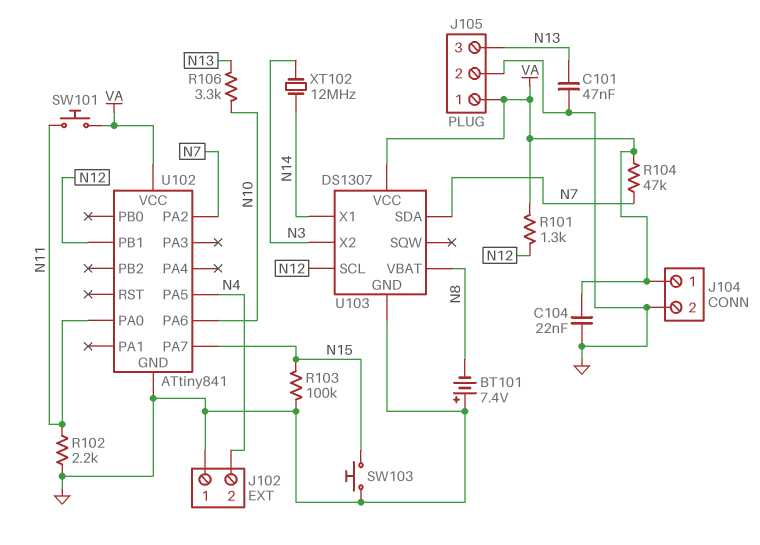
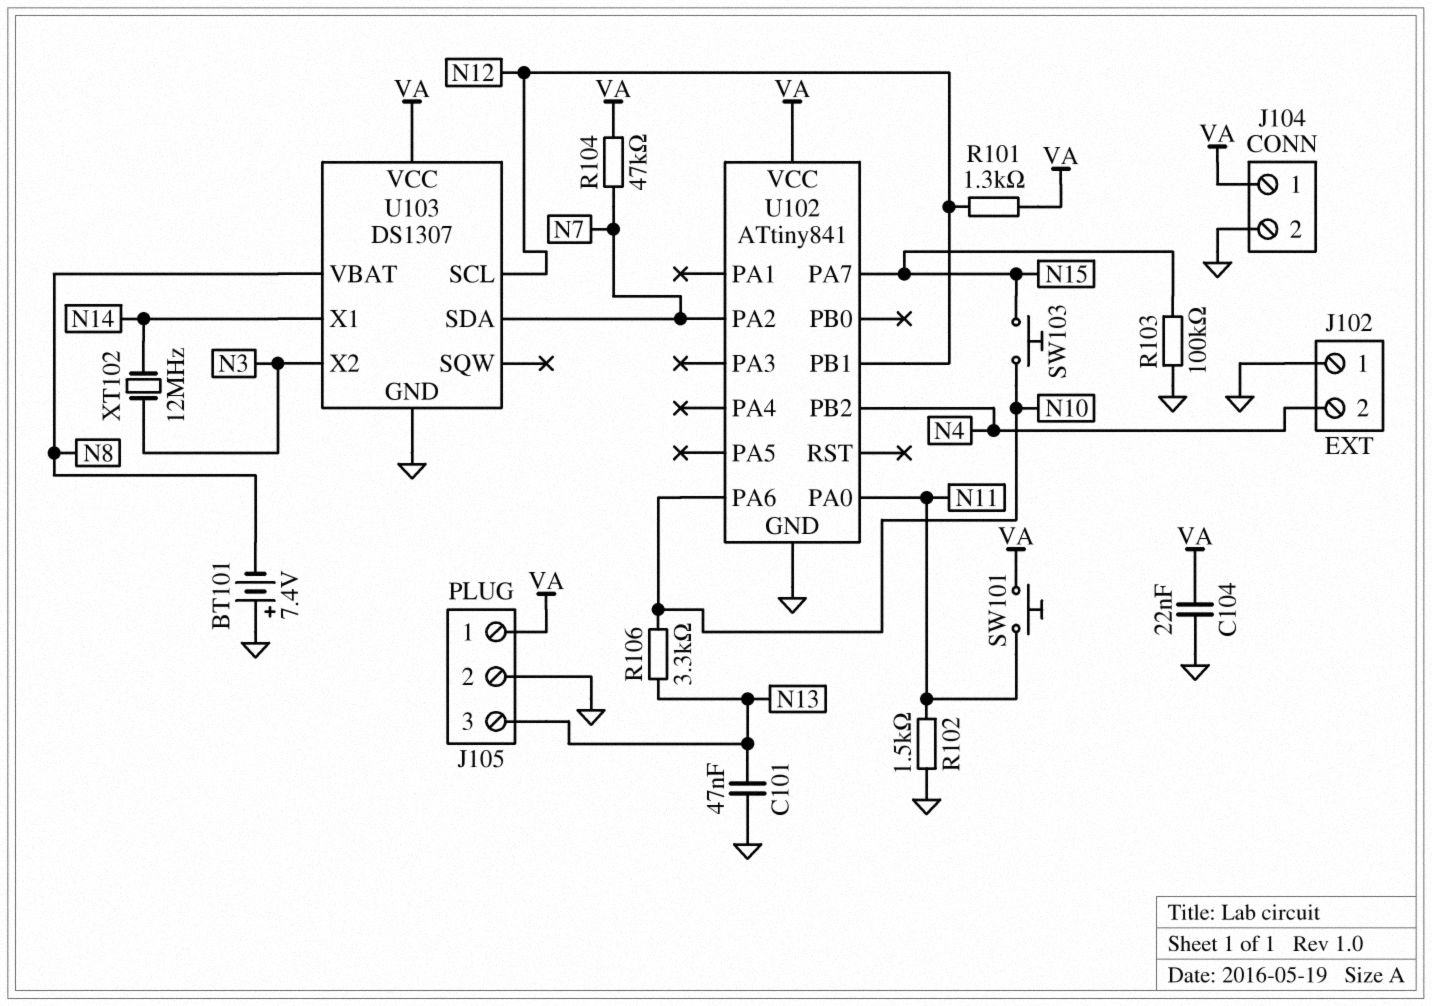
R102: 2.2k (GND, N11) -> 1.5k (GND, N11)
SW103: button (GND, N15) -> button (N10, N15)
U102 pin PA5: N4 -> none
U102 pin PB2: none -> N4

